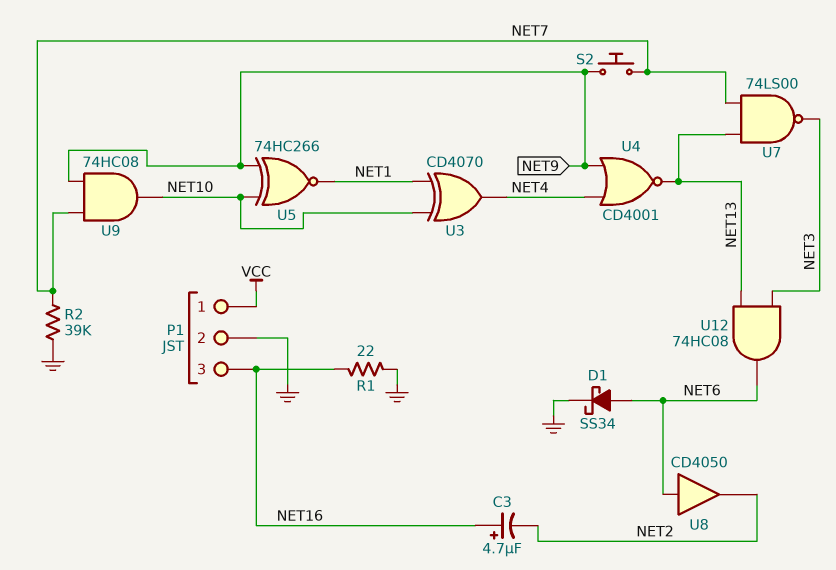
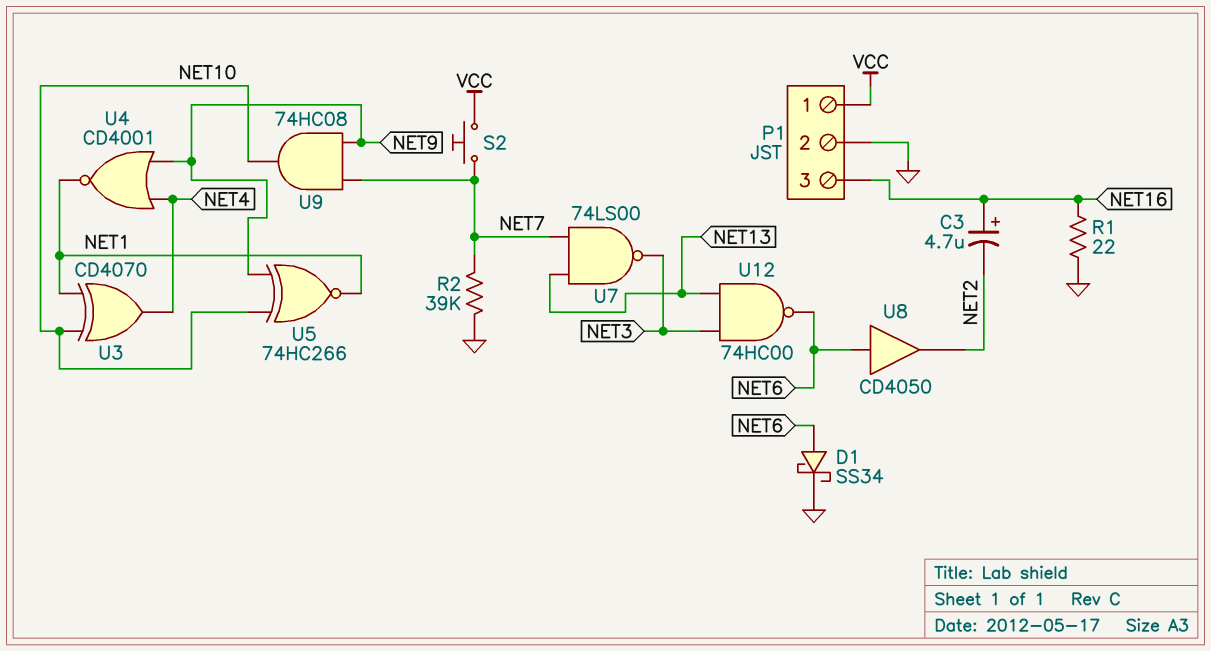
S2: button (NET7, NET9) -> button (NET7, VCC)
U4: NOR CD4001 (in NET4, in NET9, out NET13) -> NOR CD4001 (in NET4, in NET9, out NET1)
U12: AND 74HC08 (in NET3, in NET13, out NET6) -> NAND 74HC00 (in NET3, in NET13, out NET6)

